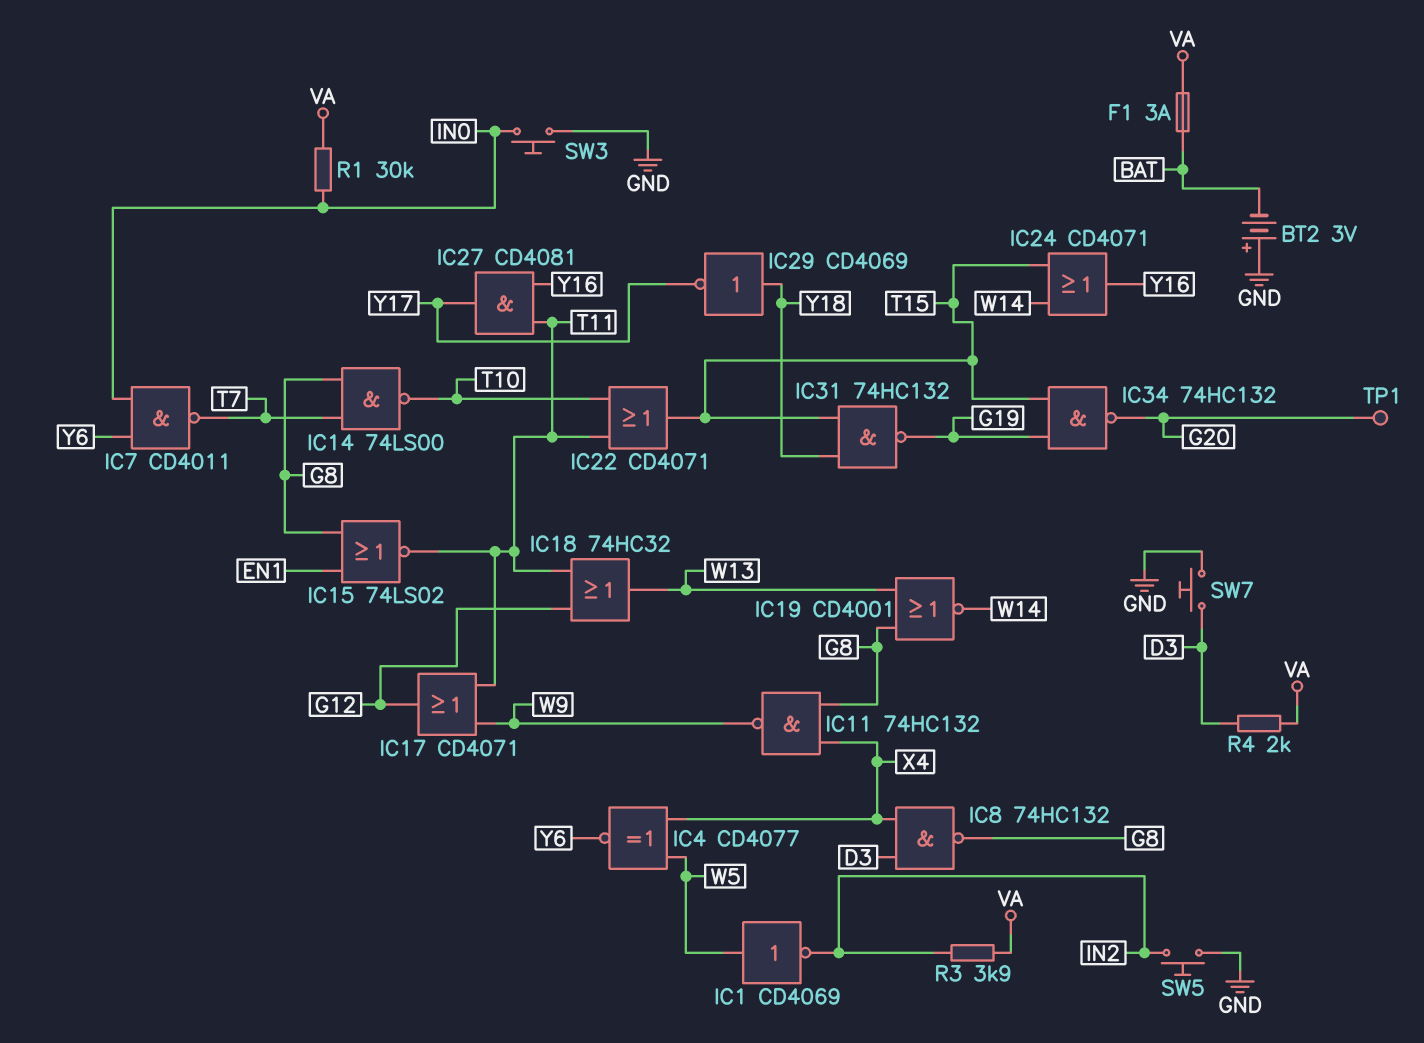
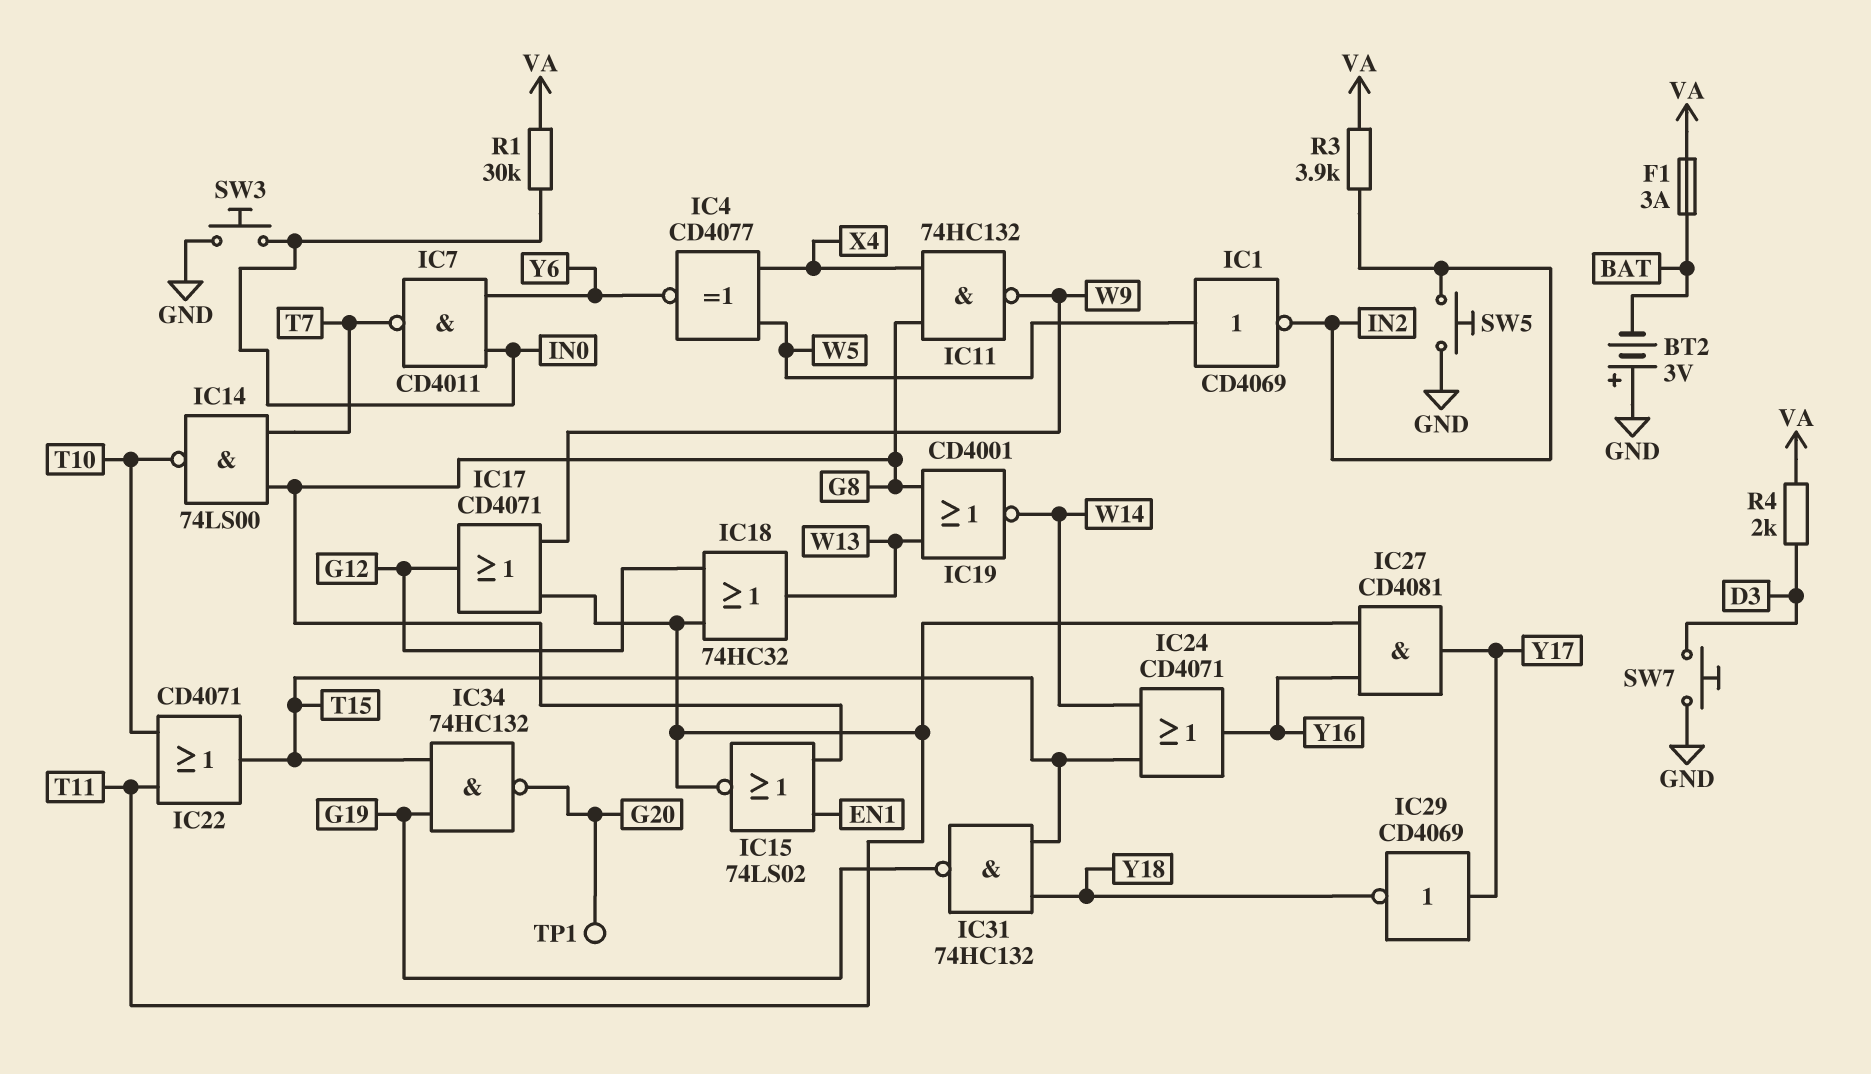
IC8: NAND 74HC132 (in D3, in X4, out G8) -> none
IC29: NOT CD4069 (in Y18, out Y17) -> NOT CD4069 (in Y17, out Y18)

